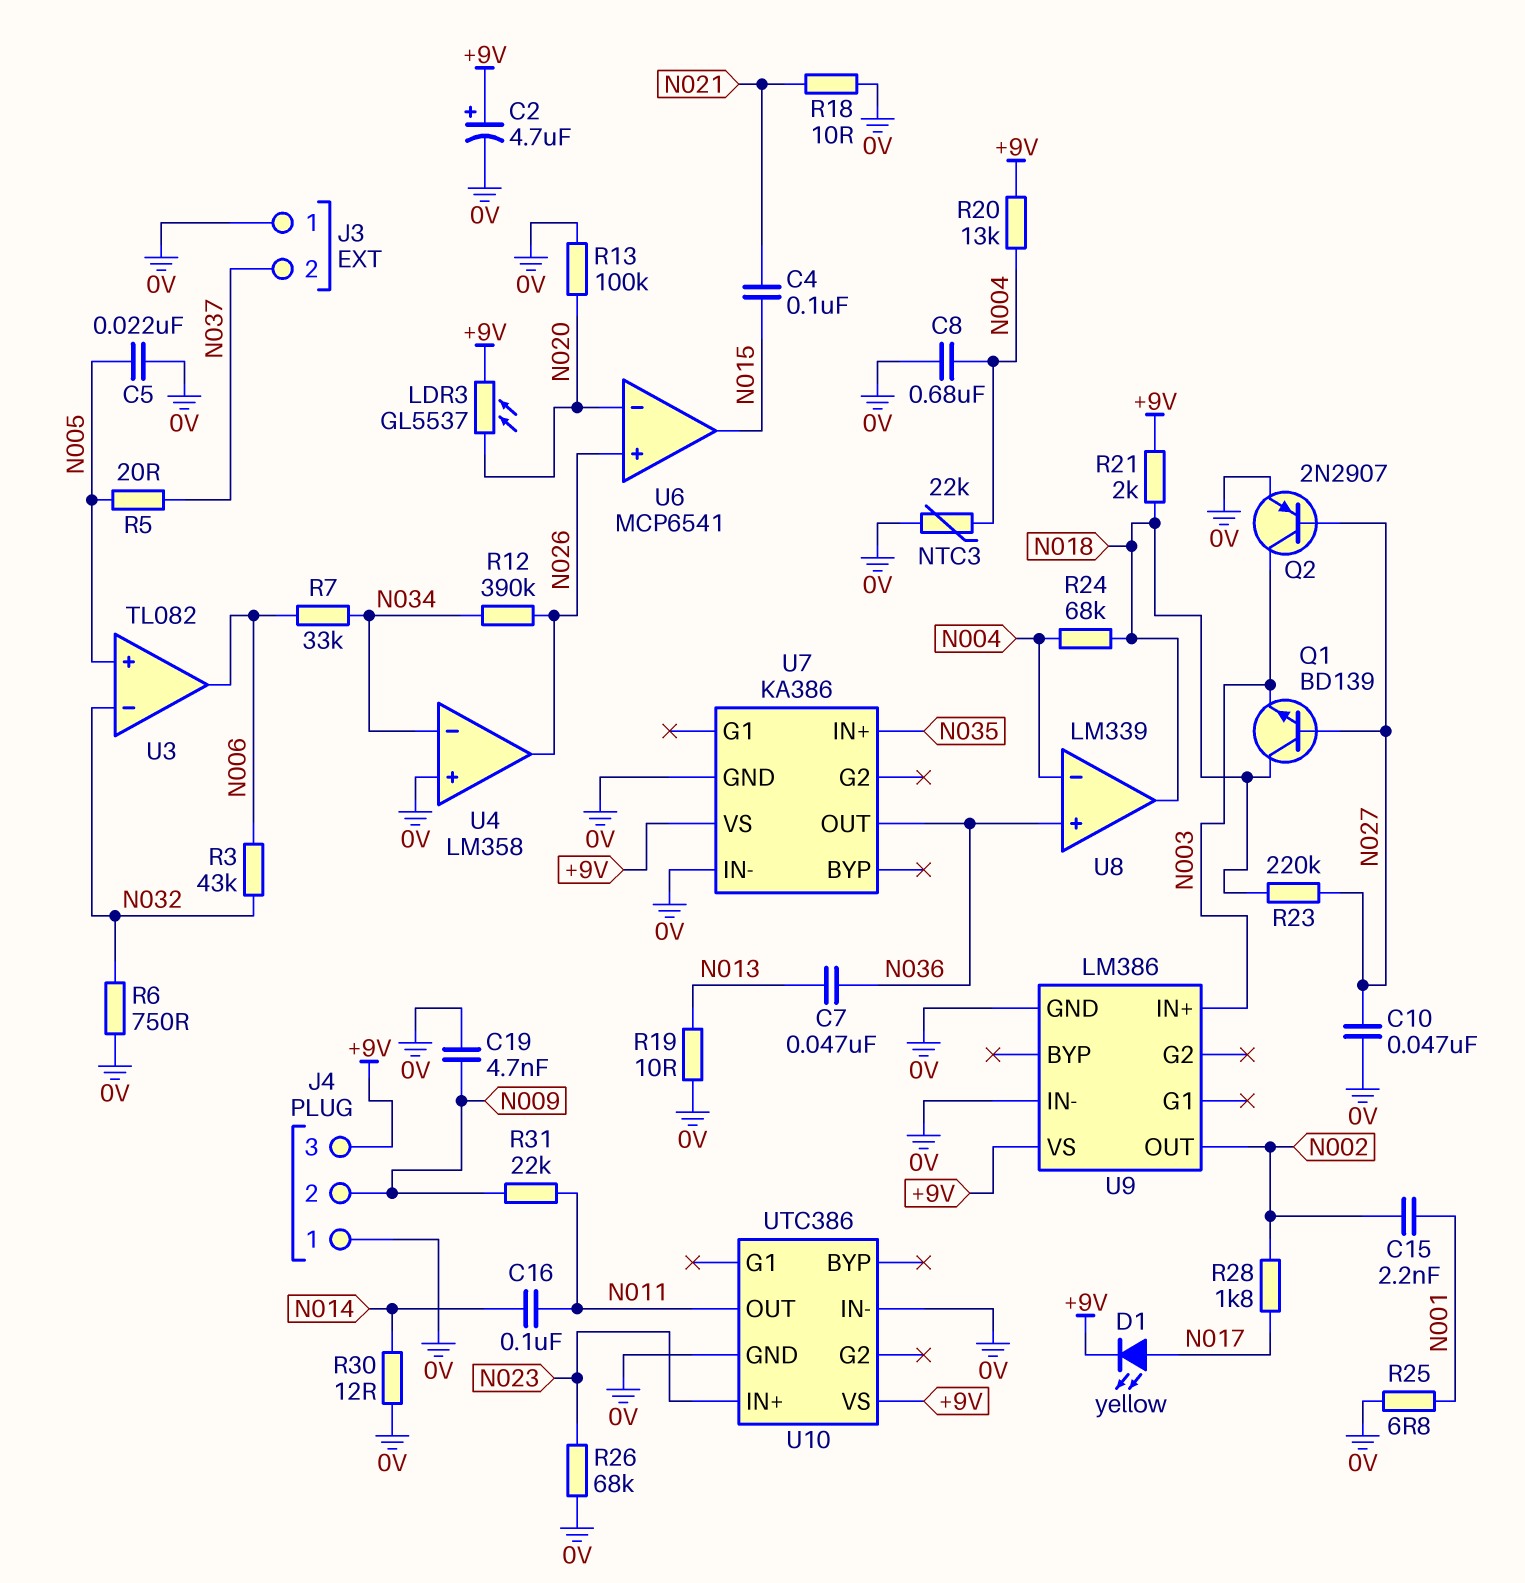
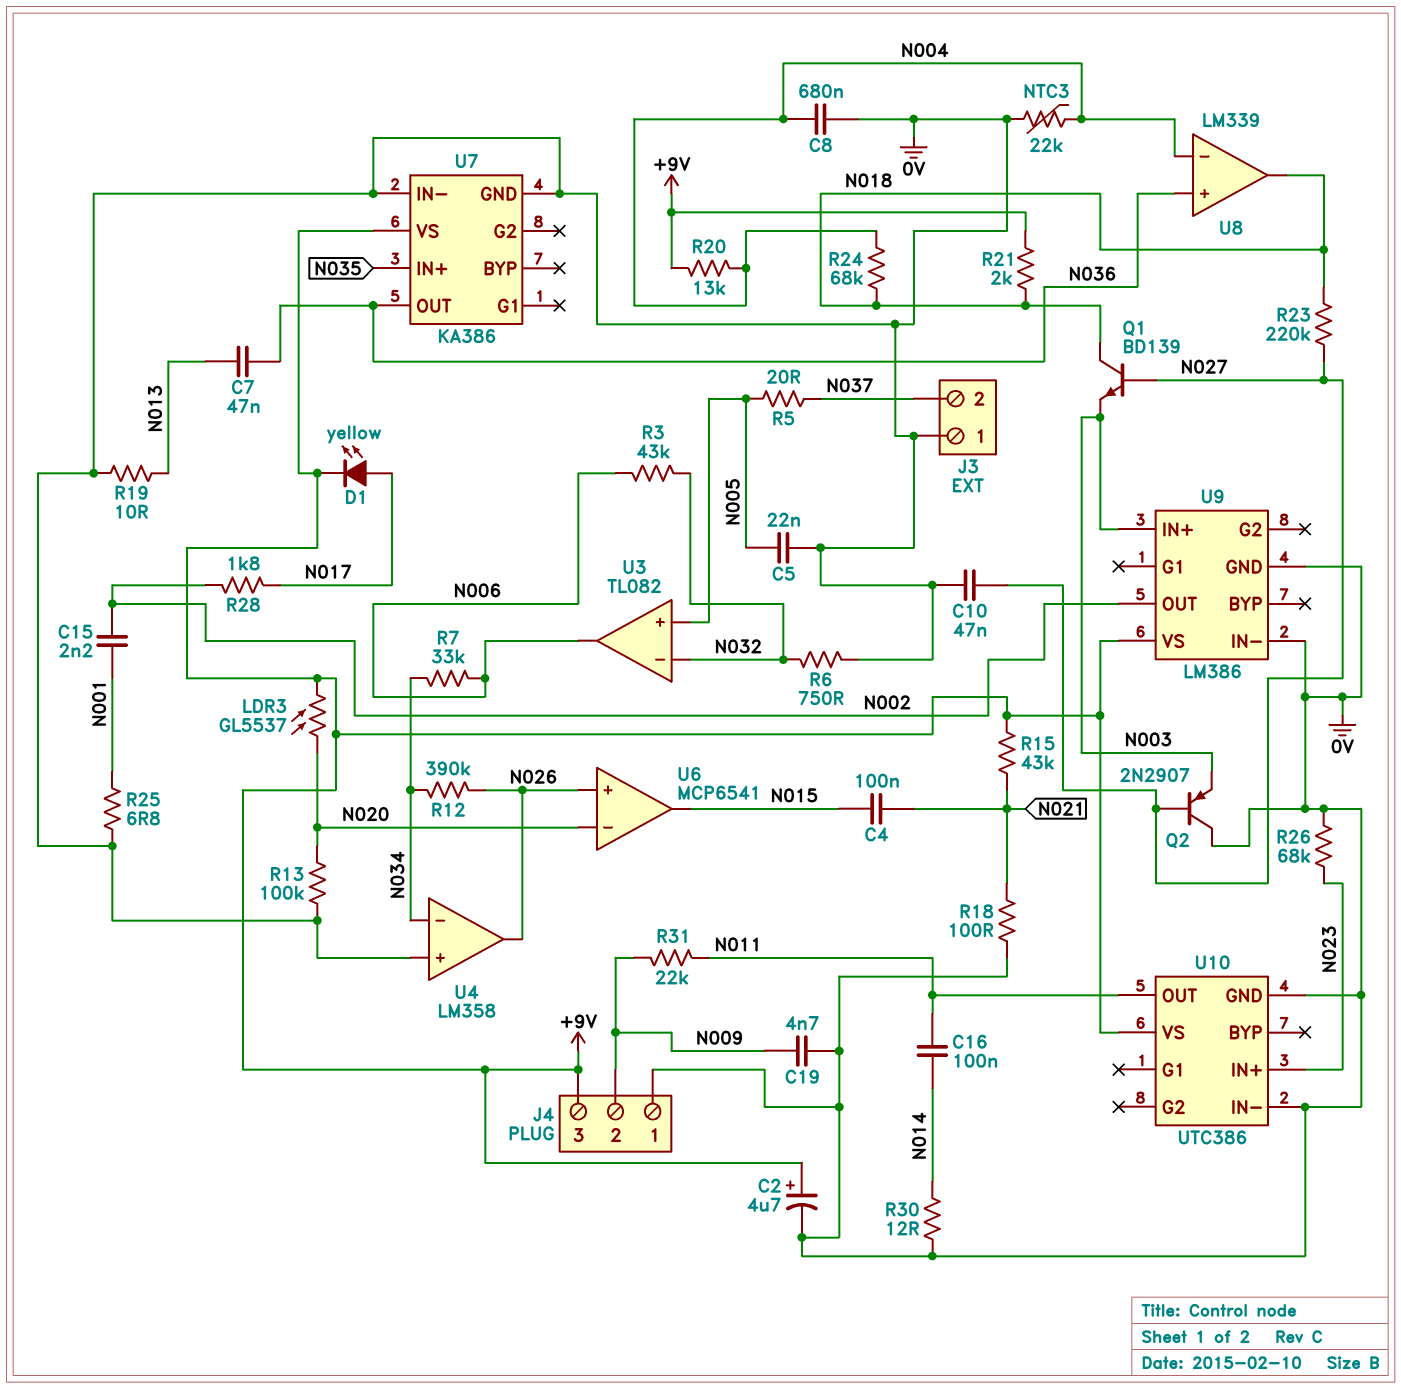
Q2: PNP 2N2907 (B N027, C N003, E 0V) -> PNP 2N2907 (B N027, C 0V, E N003)
R15: none -> 43k (+9V, N021)
R18: 10 (0V, N021) -> 100 (0V, N021)

